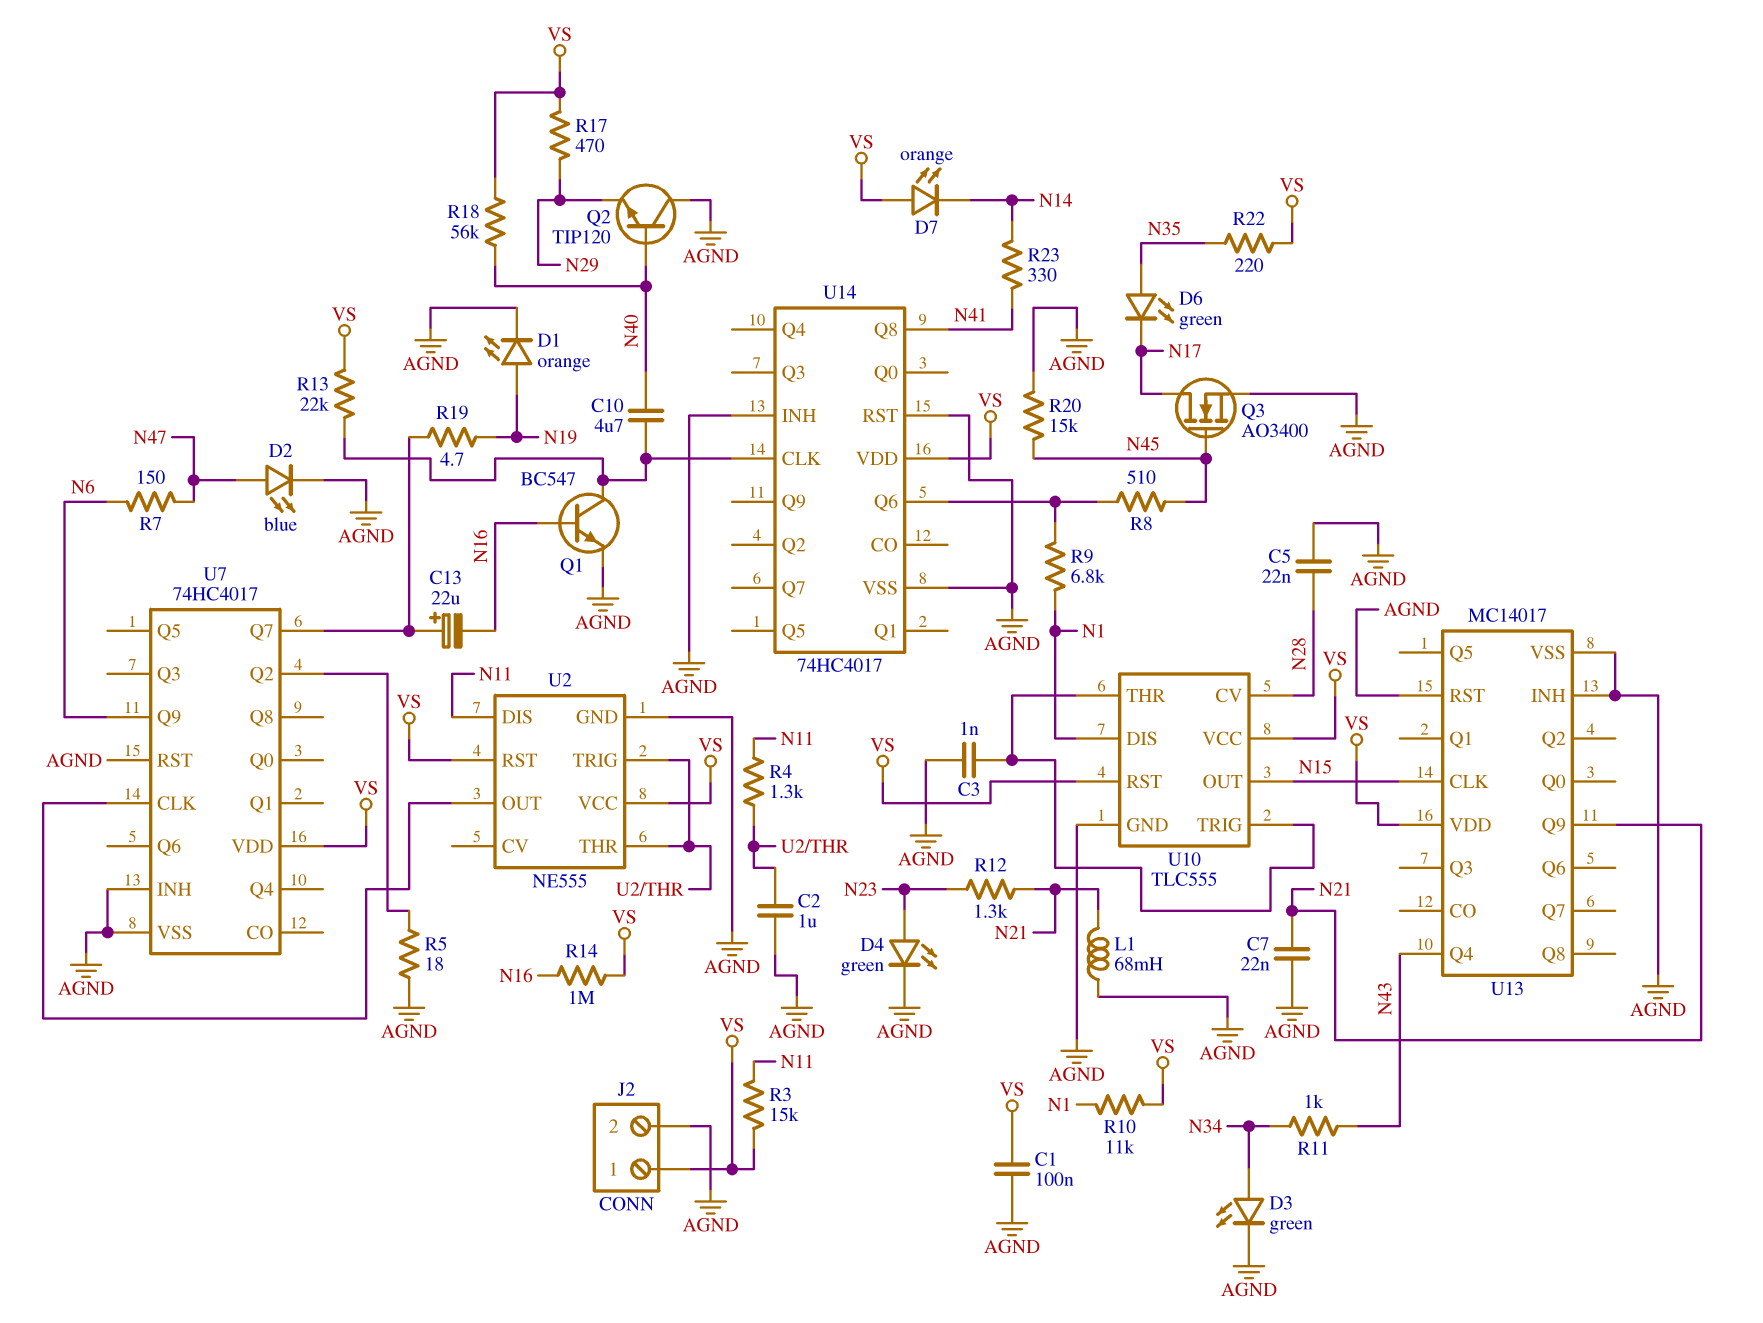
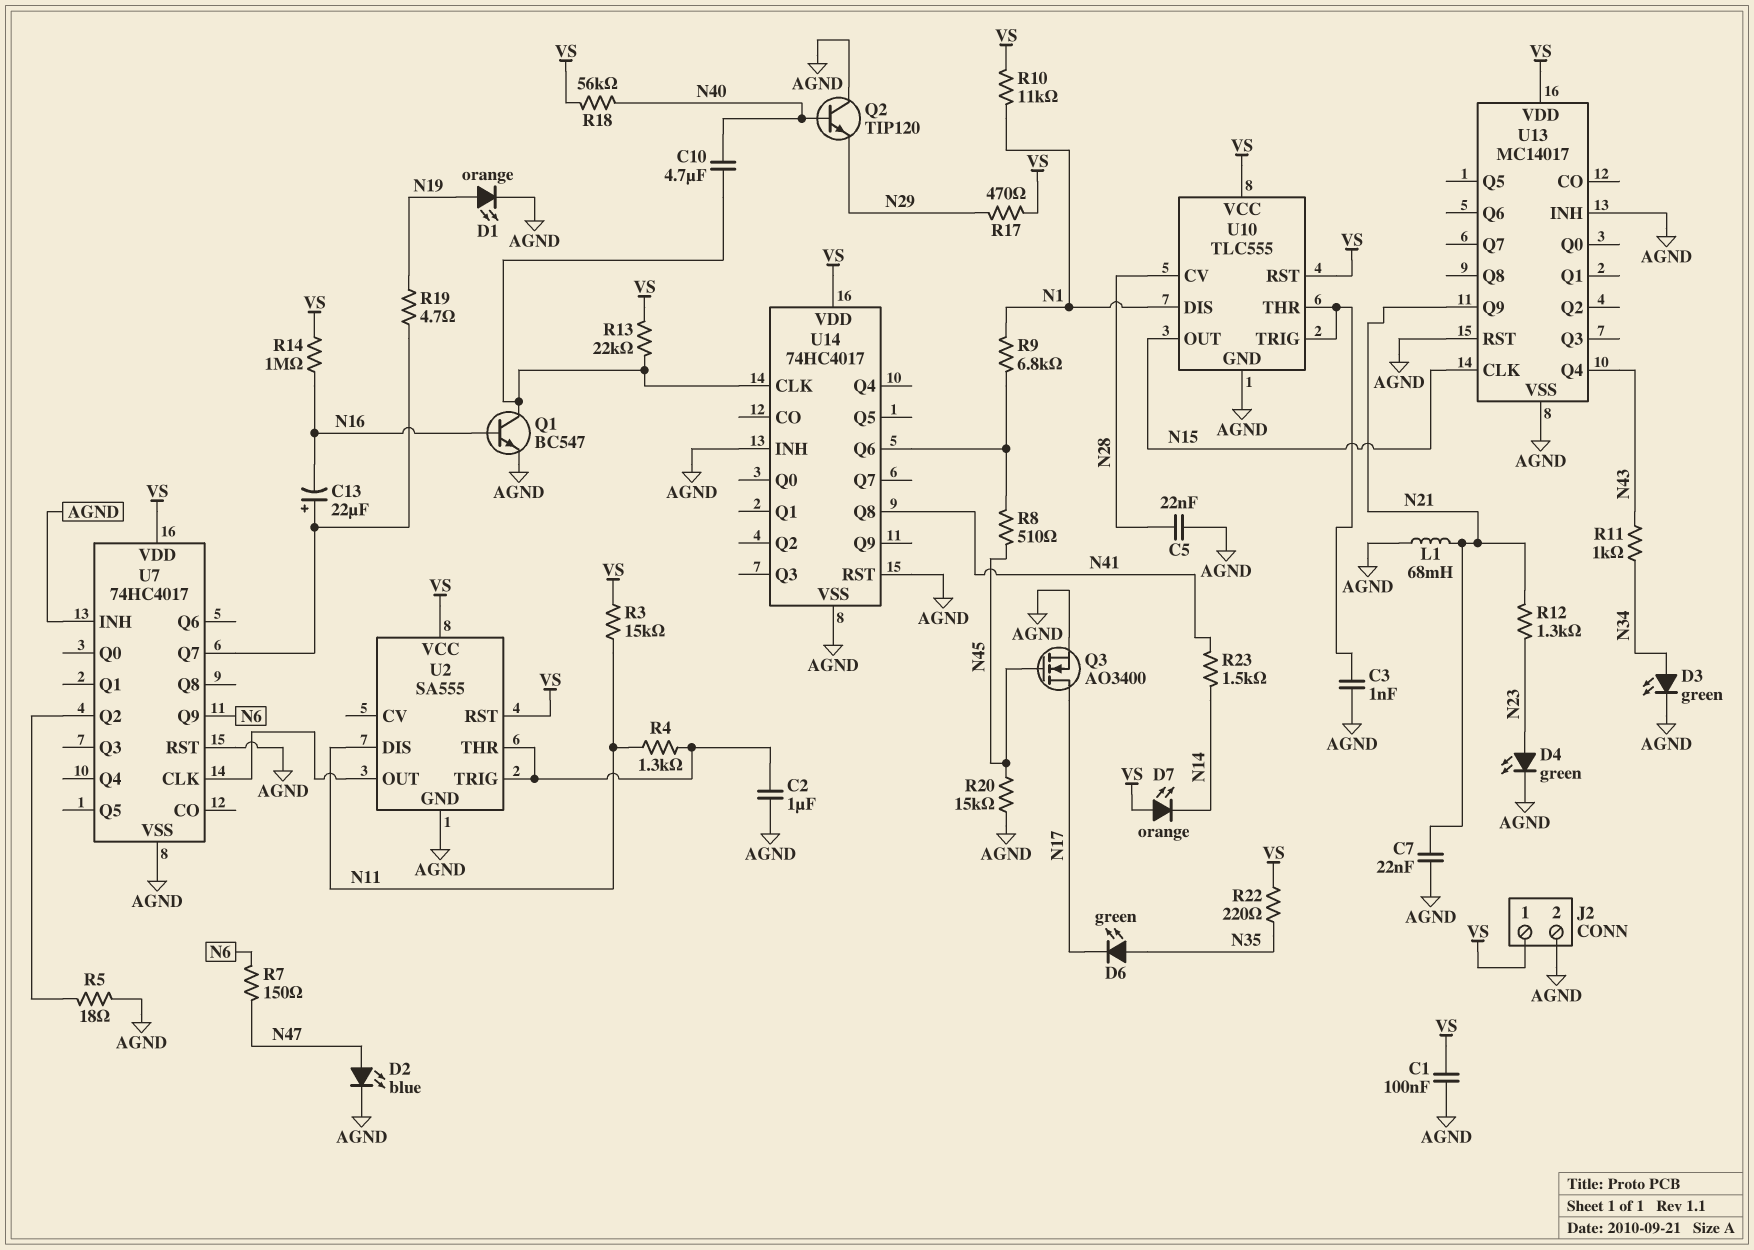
R23: 330 (N14, N41) -> 1.5k (N14, N41)
U2: NE555 -> SA555

